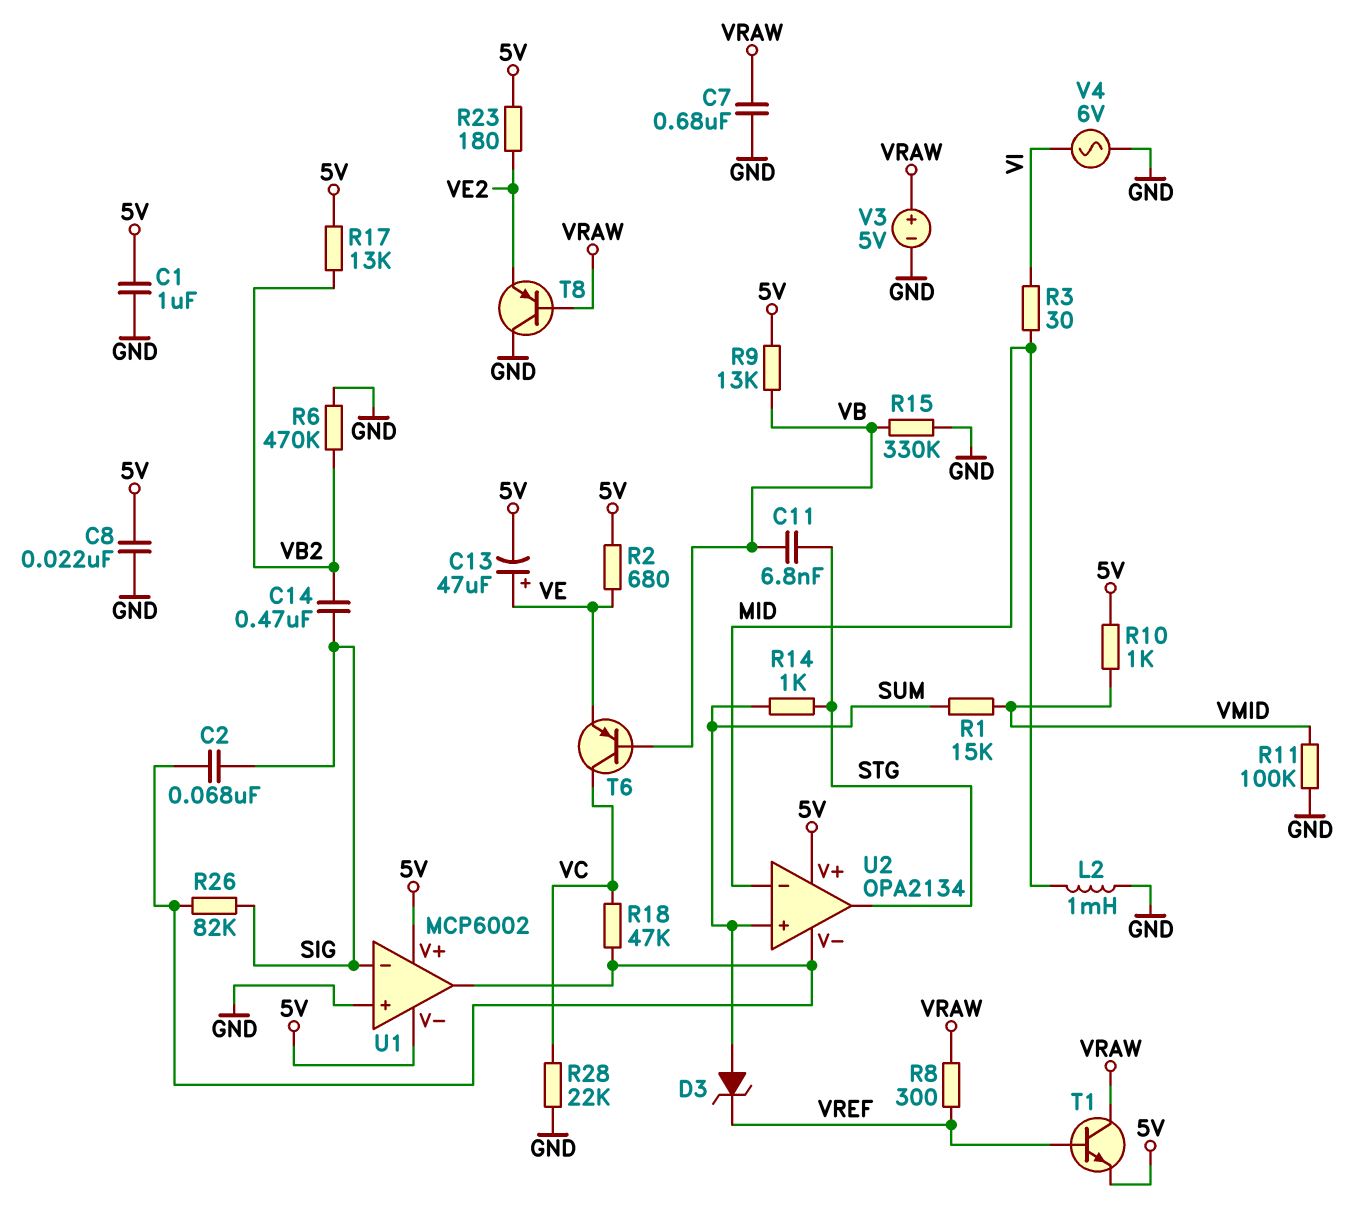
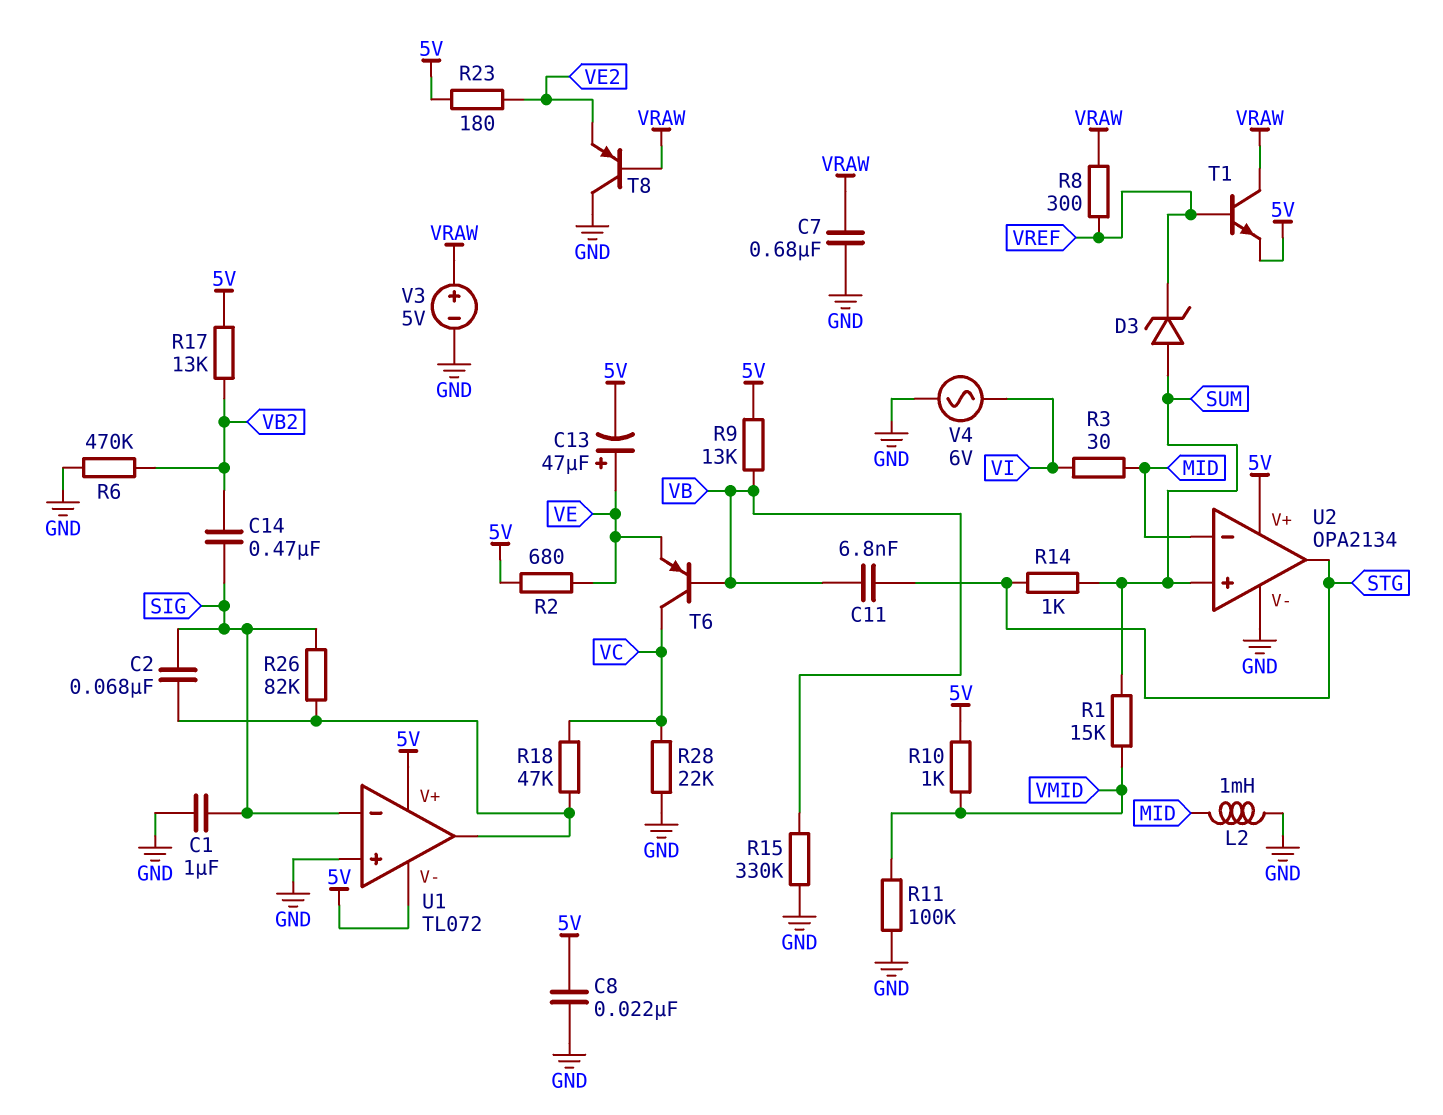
C1: 1uF (5V, GND) -> 1uF (GND, SIG)
U1: MCP6002 -> TL072
U2 pin V-: U1/out -> GND

